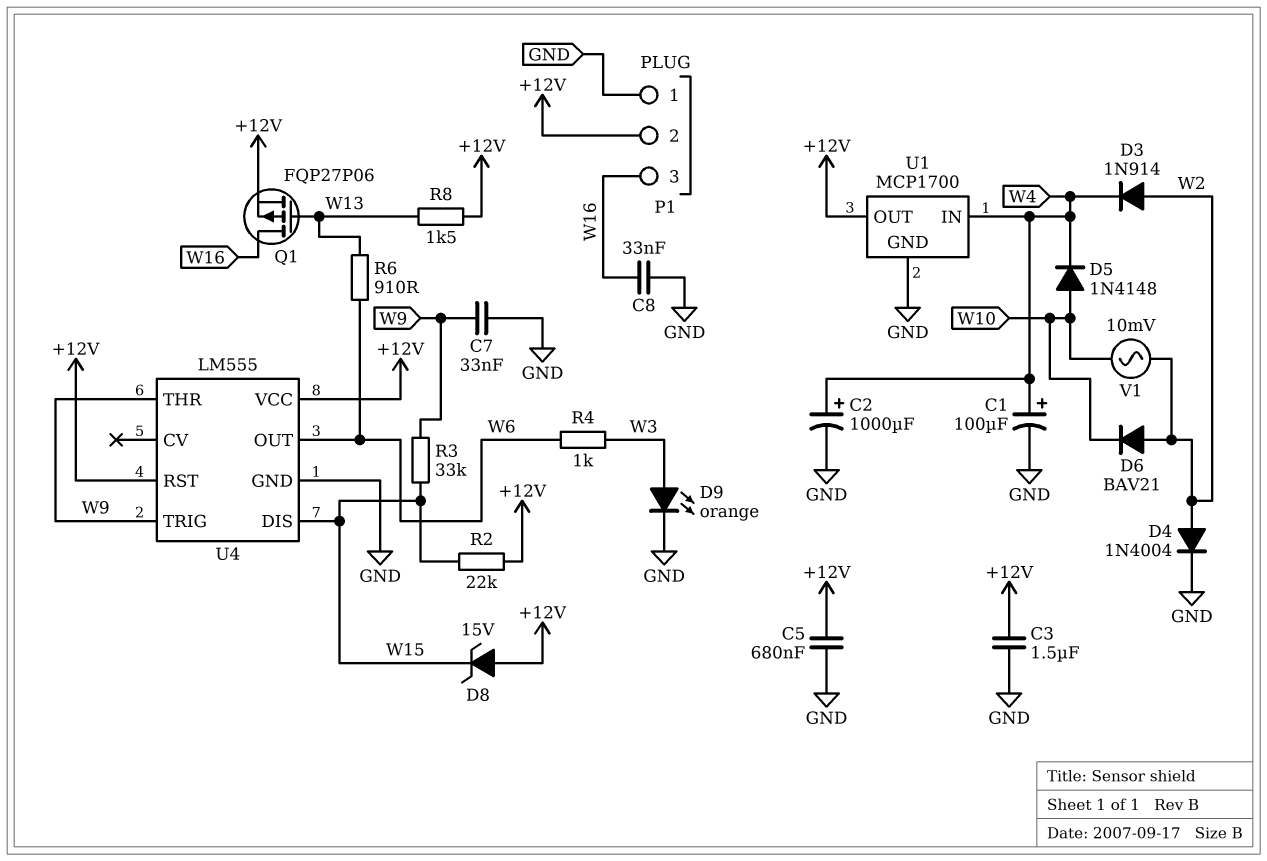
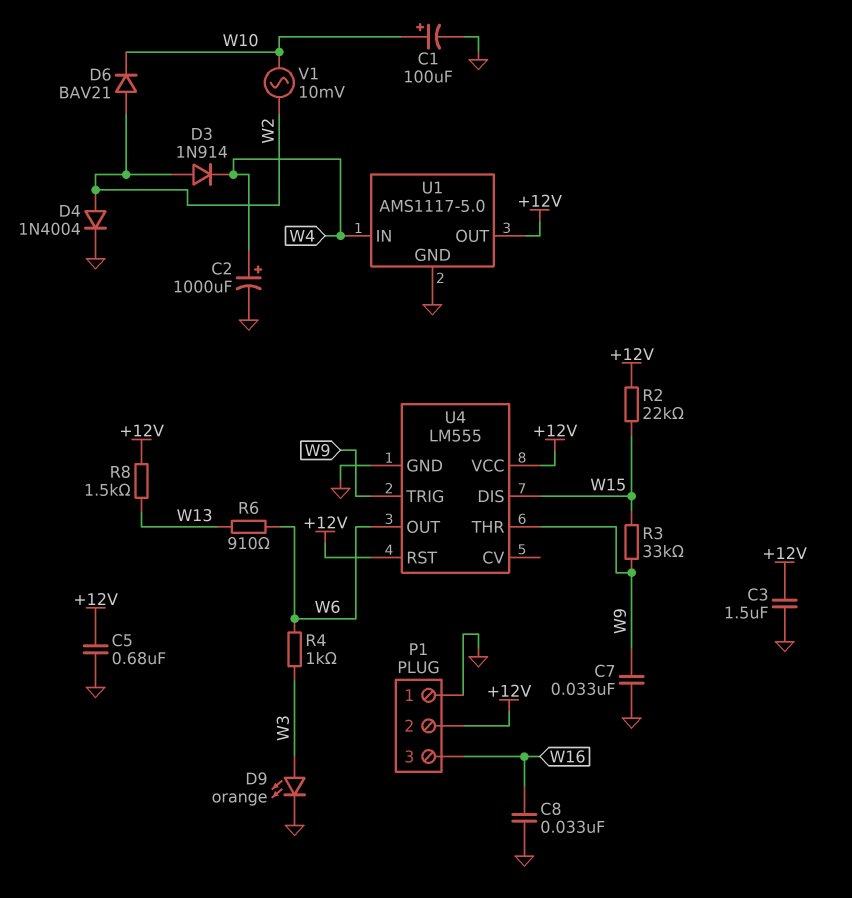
C1: 100uF (plus W4, minus GND) -> 100uF (plus W10, minus GND)
D5: diode 1N4148 (A W10, K W4) -> none
D8: zener 15V (A +12V, K W15) -> none
Q1: PMOS FQP27P06 (G W13, D W16, S +12V) -> none
U1: MCP1700 -> AMS1117-5.0

